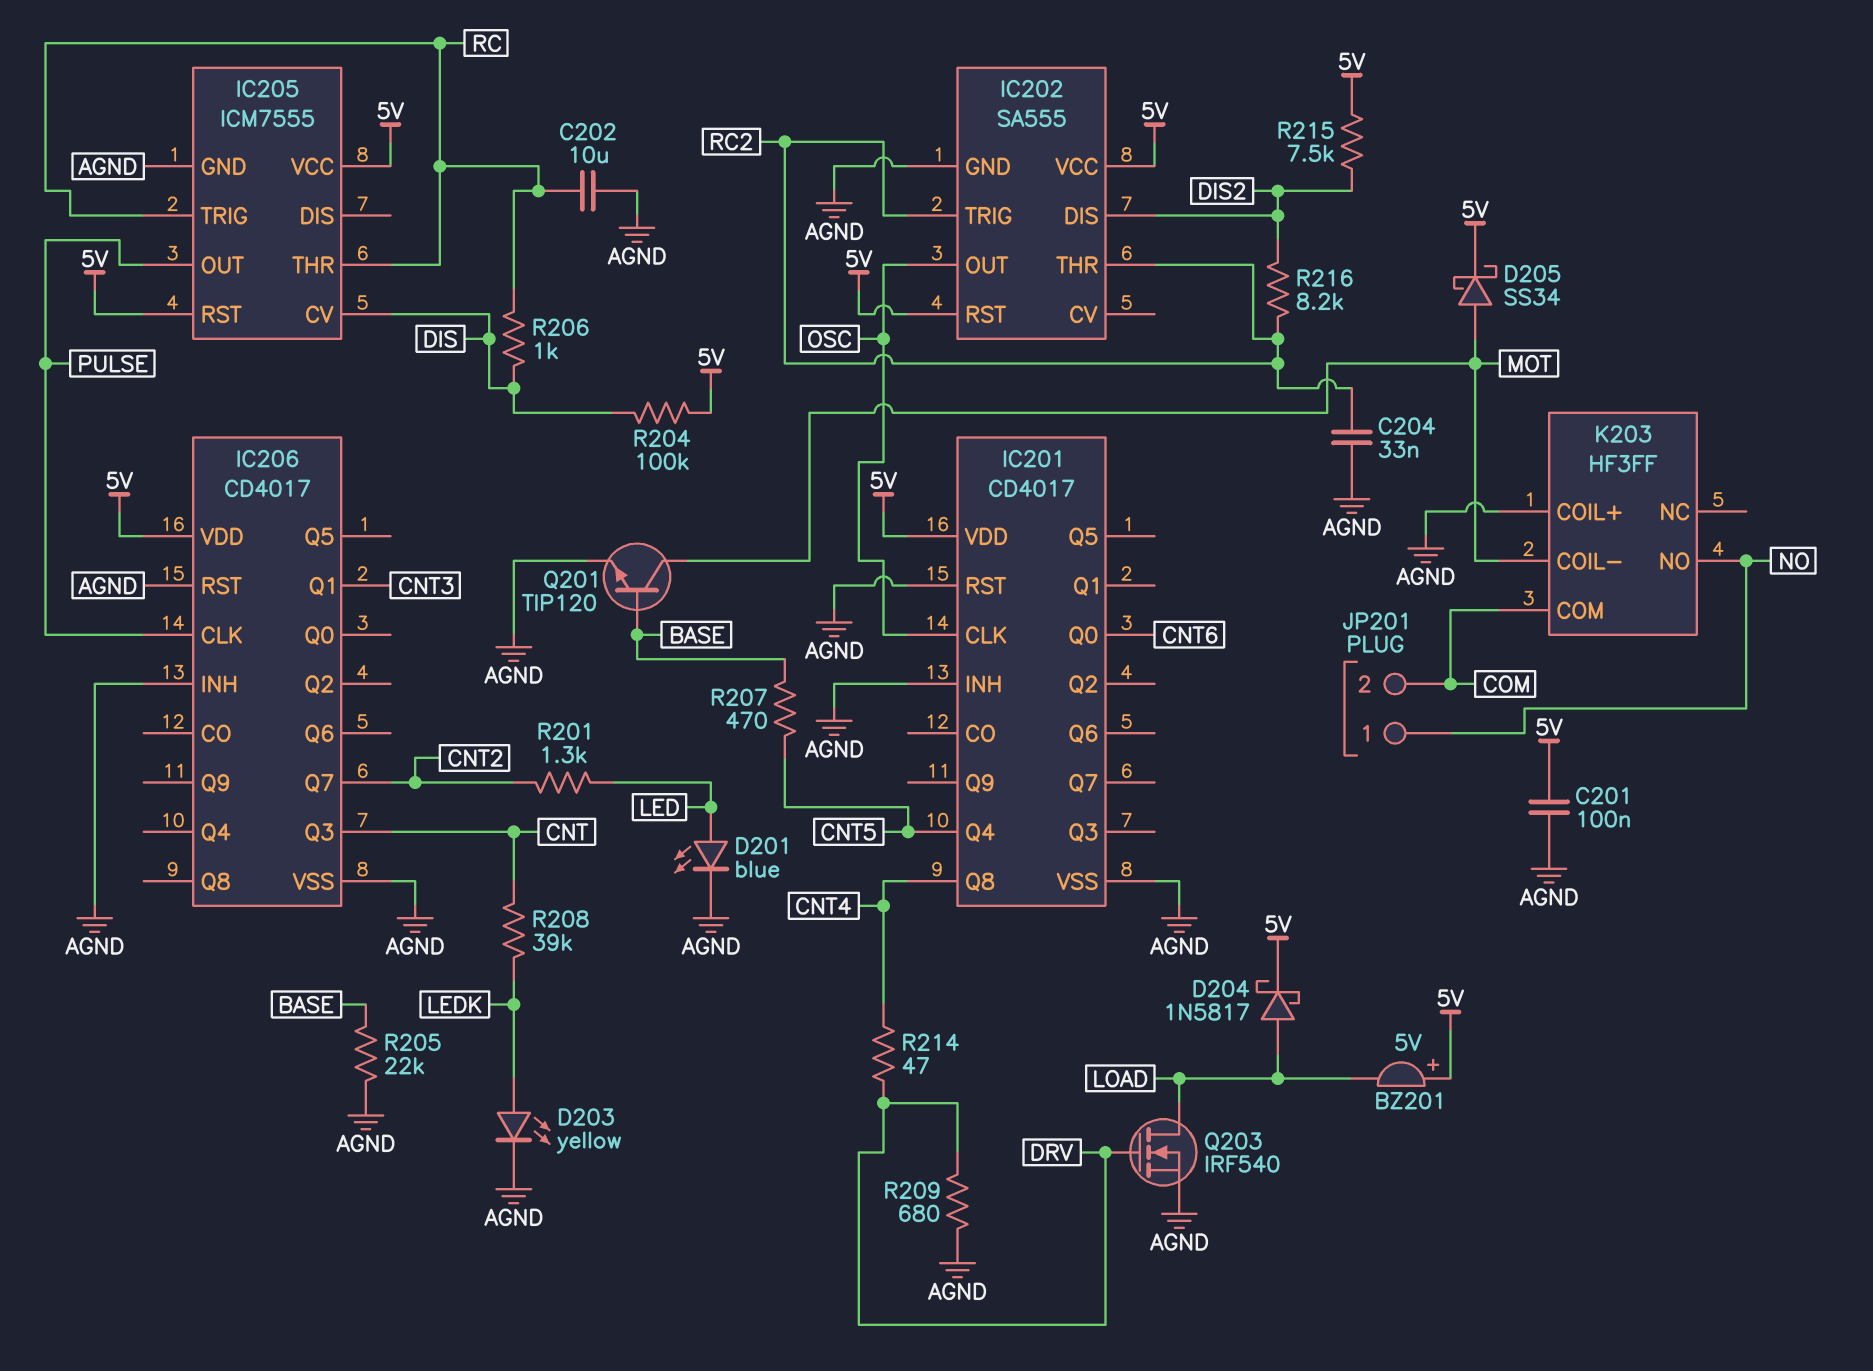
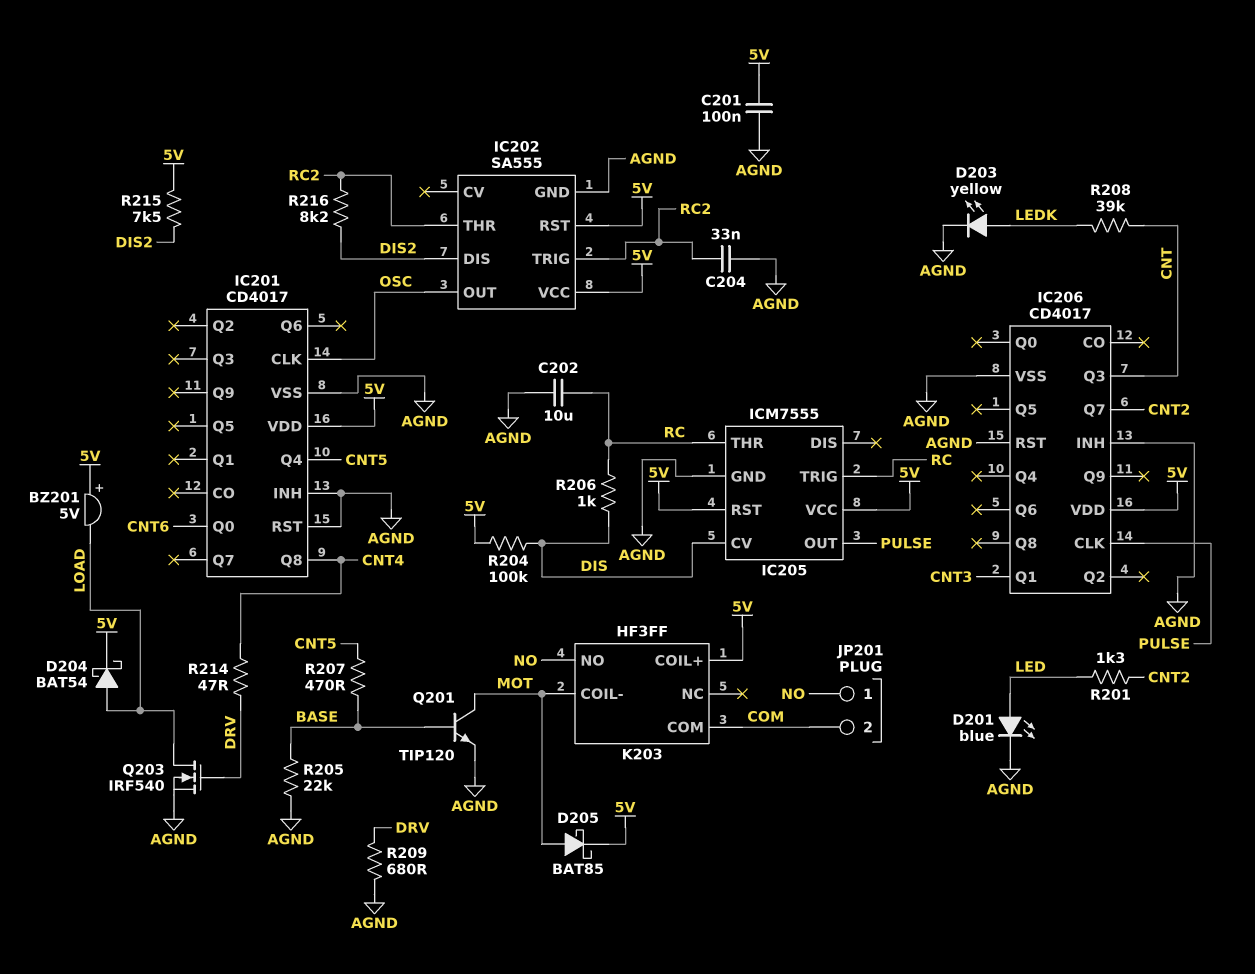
D204: schottky 1N5817 (A LOAD, K 5V) -> schottky BAT54 (A LOAD, K 5V)
D205: schottky SS34 (A MOT, K 5V) -> schottky BAT85 (A MOT, K 5V)
K203 pin COIL+: AGND -> 5V

